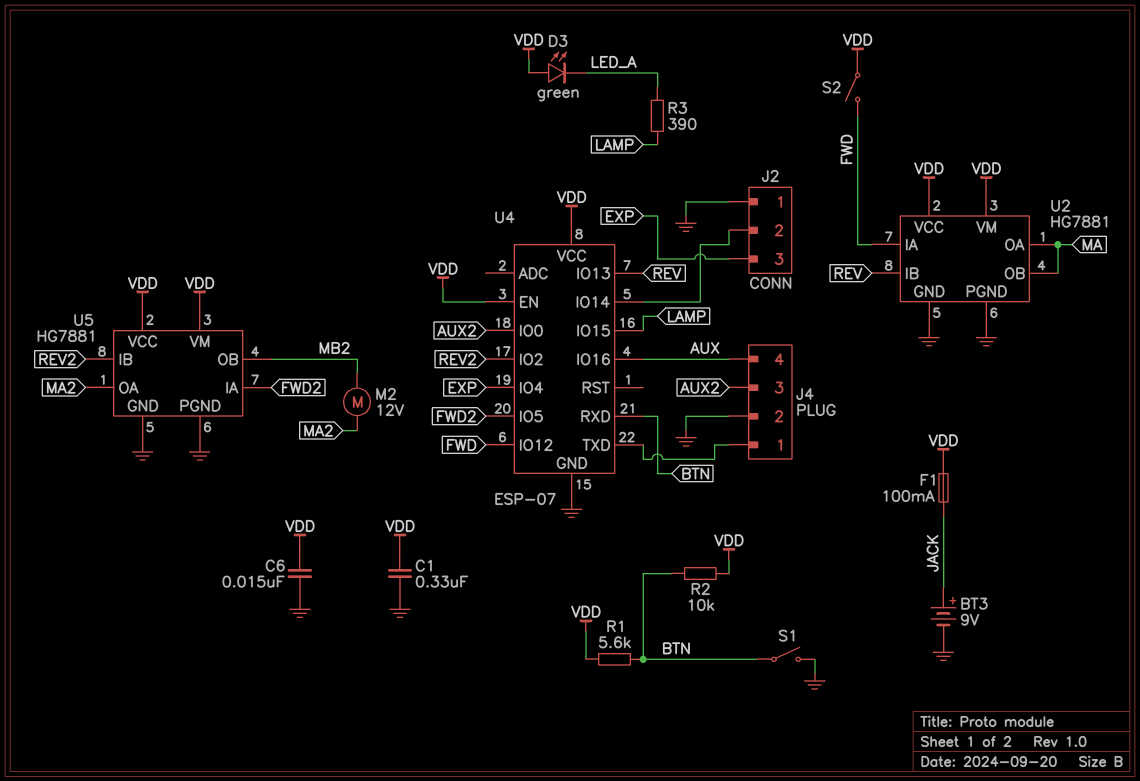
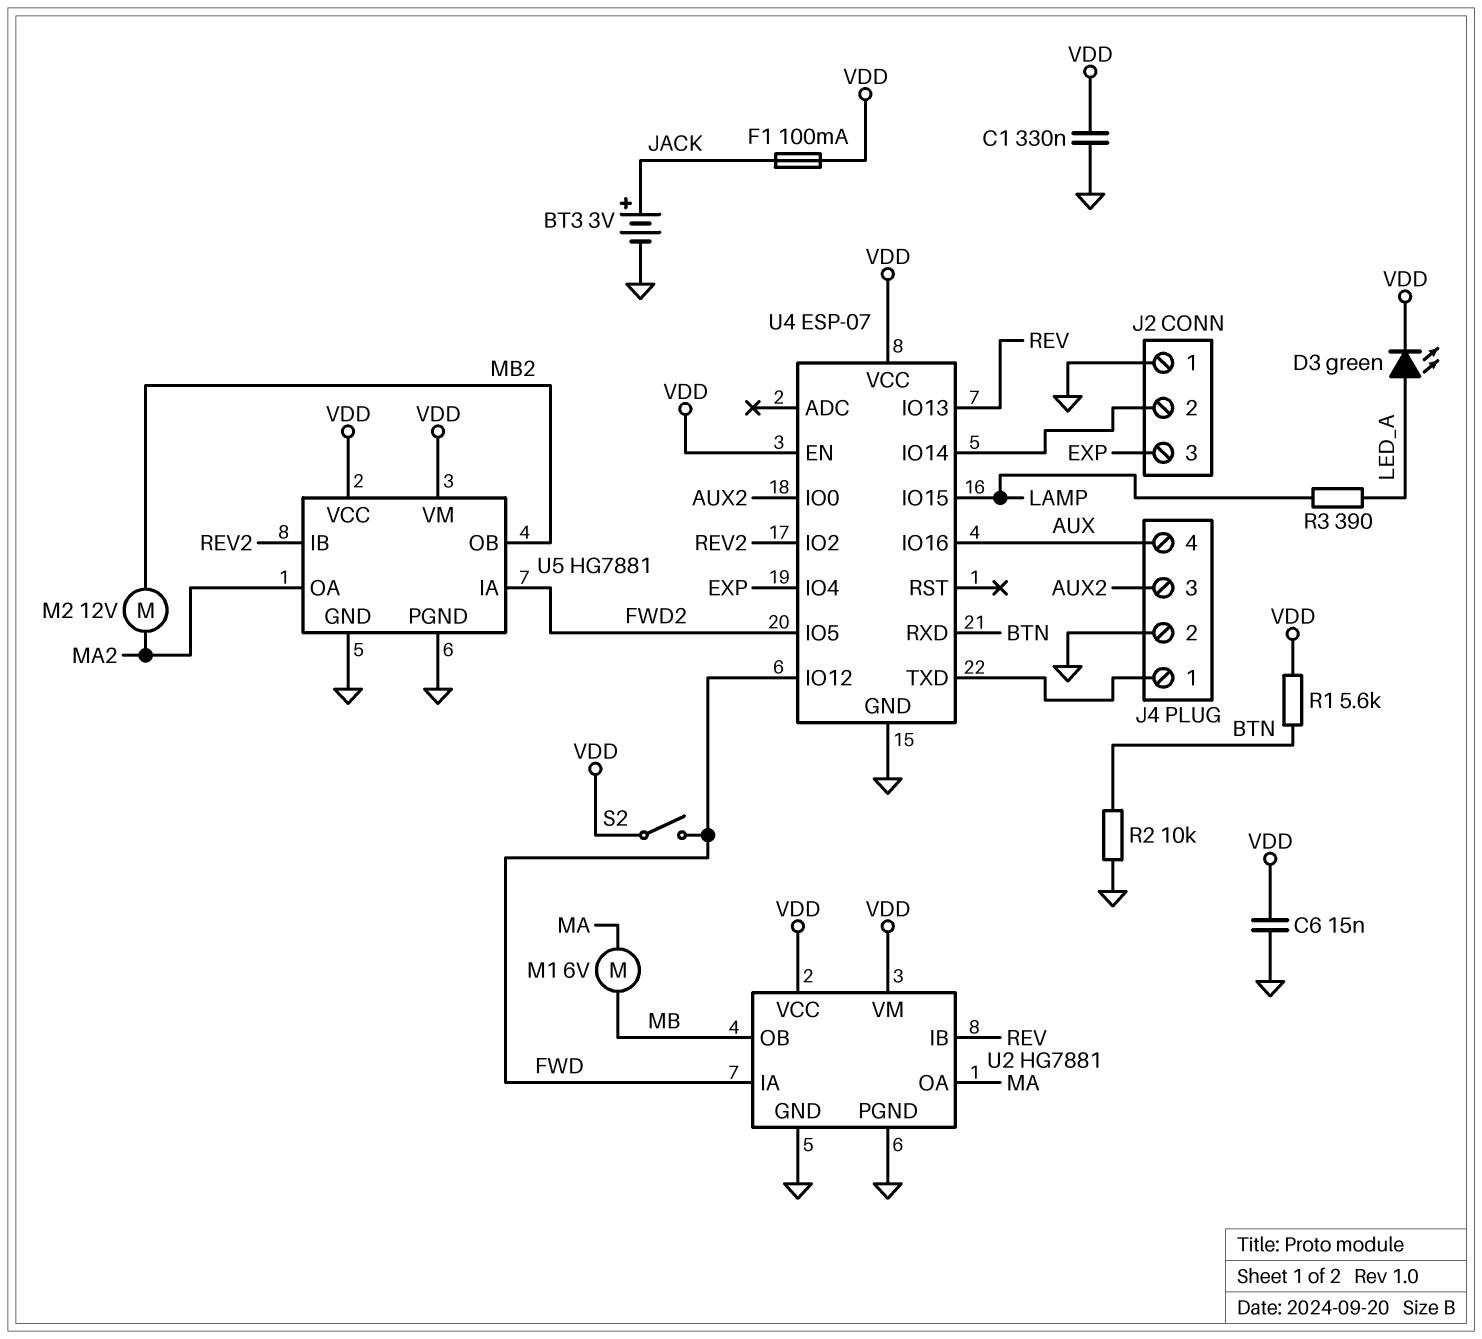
BT3: 9V (plus JACK, minus GND) -> 3V (plus JACK, minus GND)
D3: LED green (A VDD, K LED_A) -> LED green (A LED_A, K VDD)
M1: none -> motor 6V (MA, MB)
R2: 10k (BTN, VDD) -> 10k (BTN, GND)
S1: switch (BTN, GND) -> none
U2 pin OB: MA -> MB

